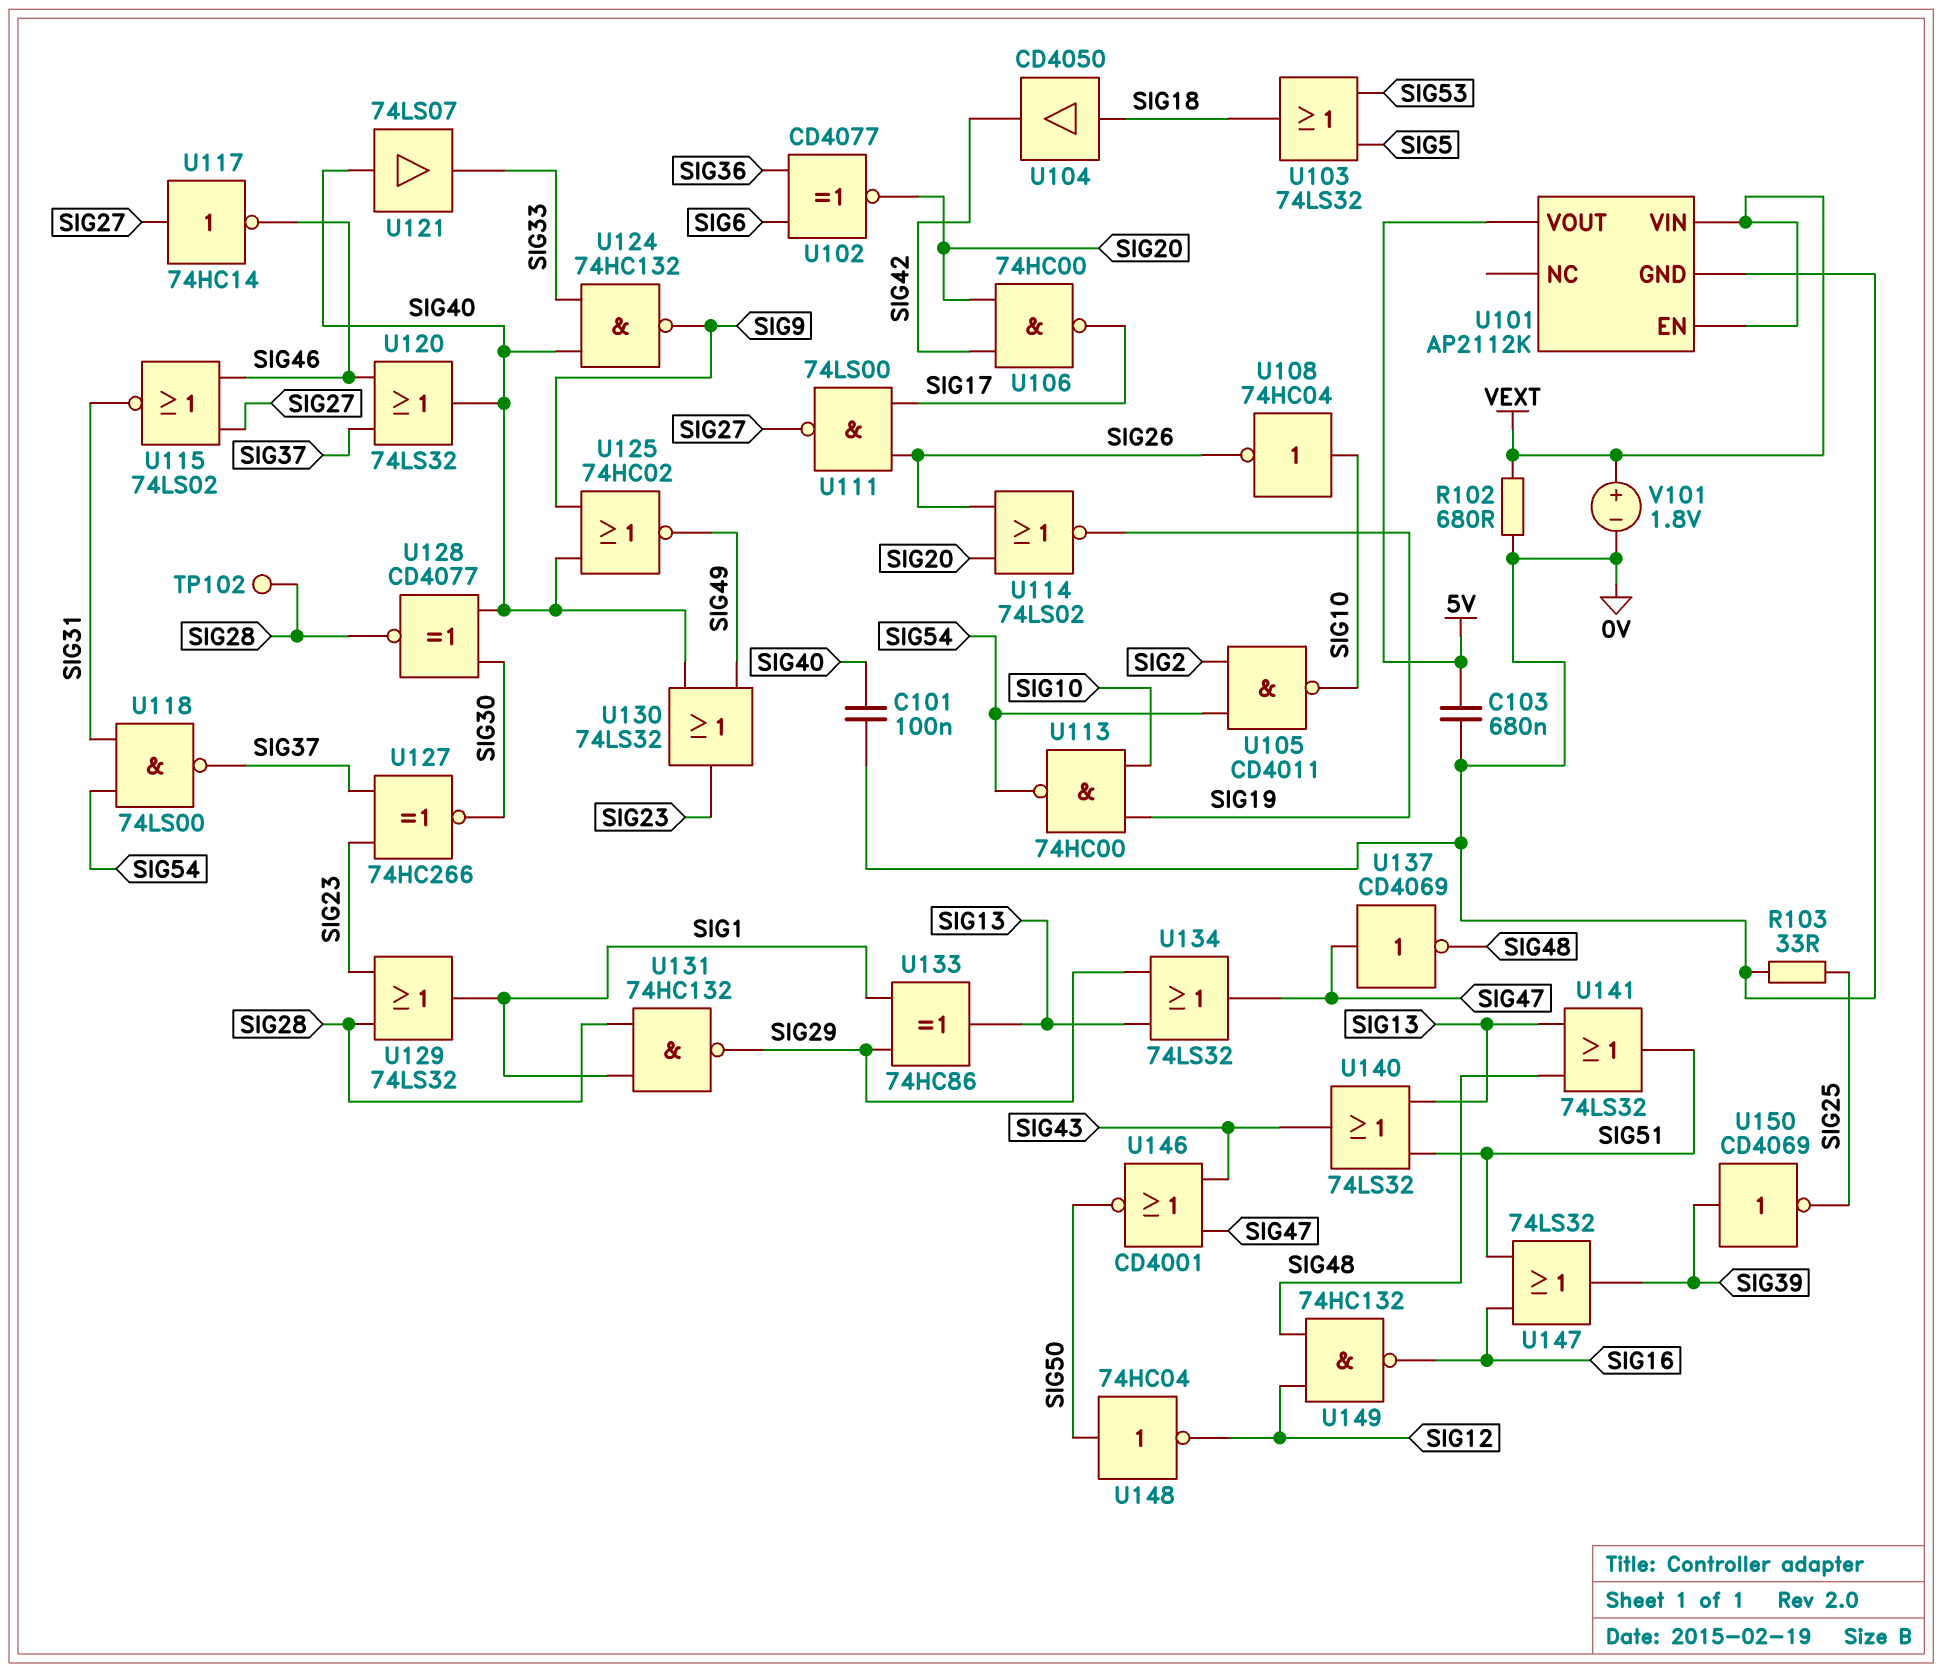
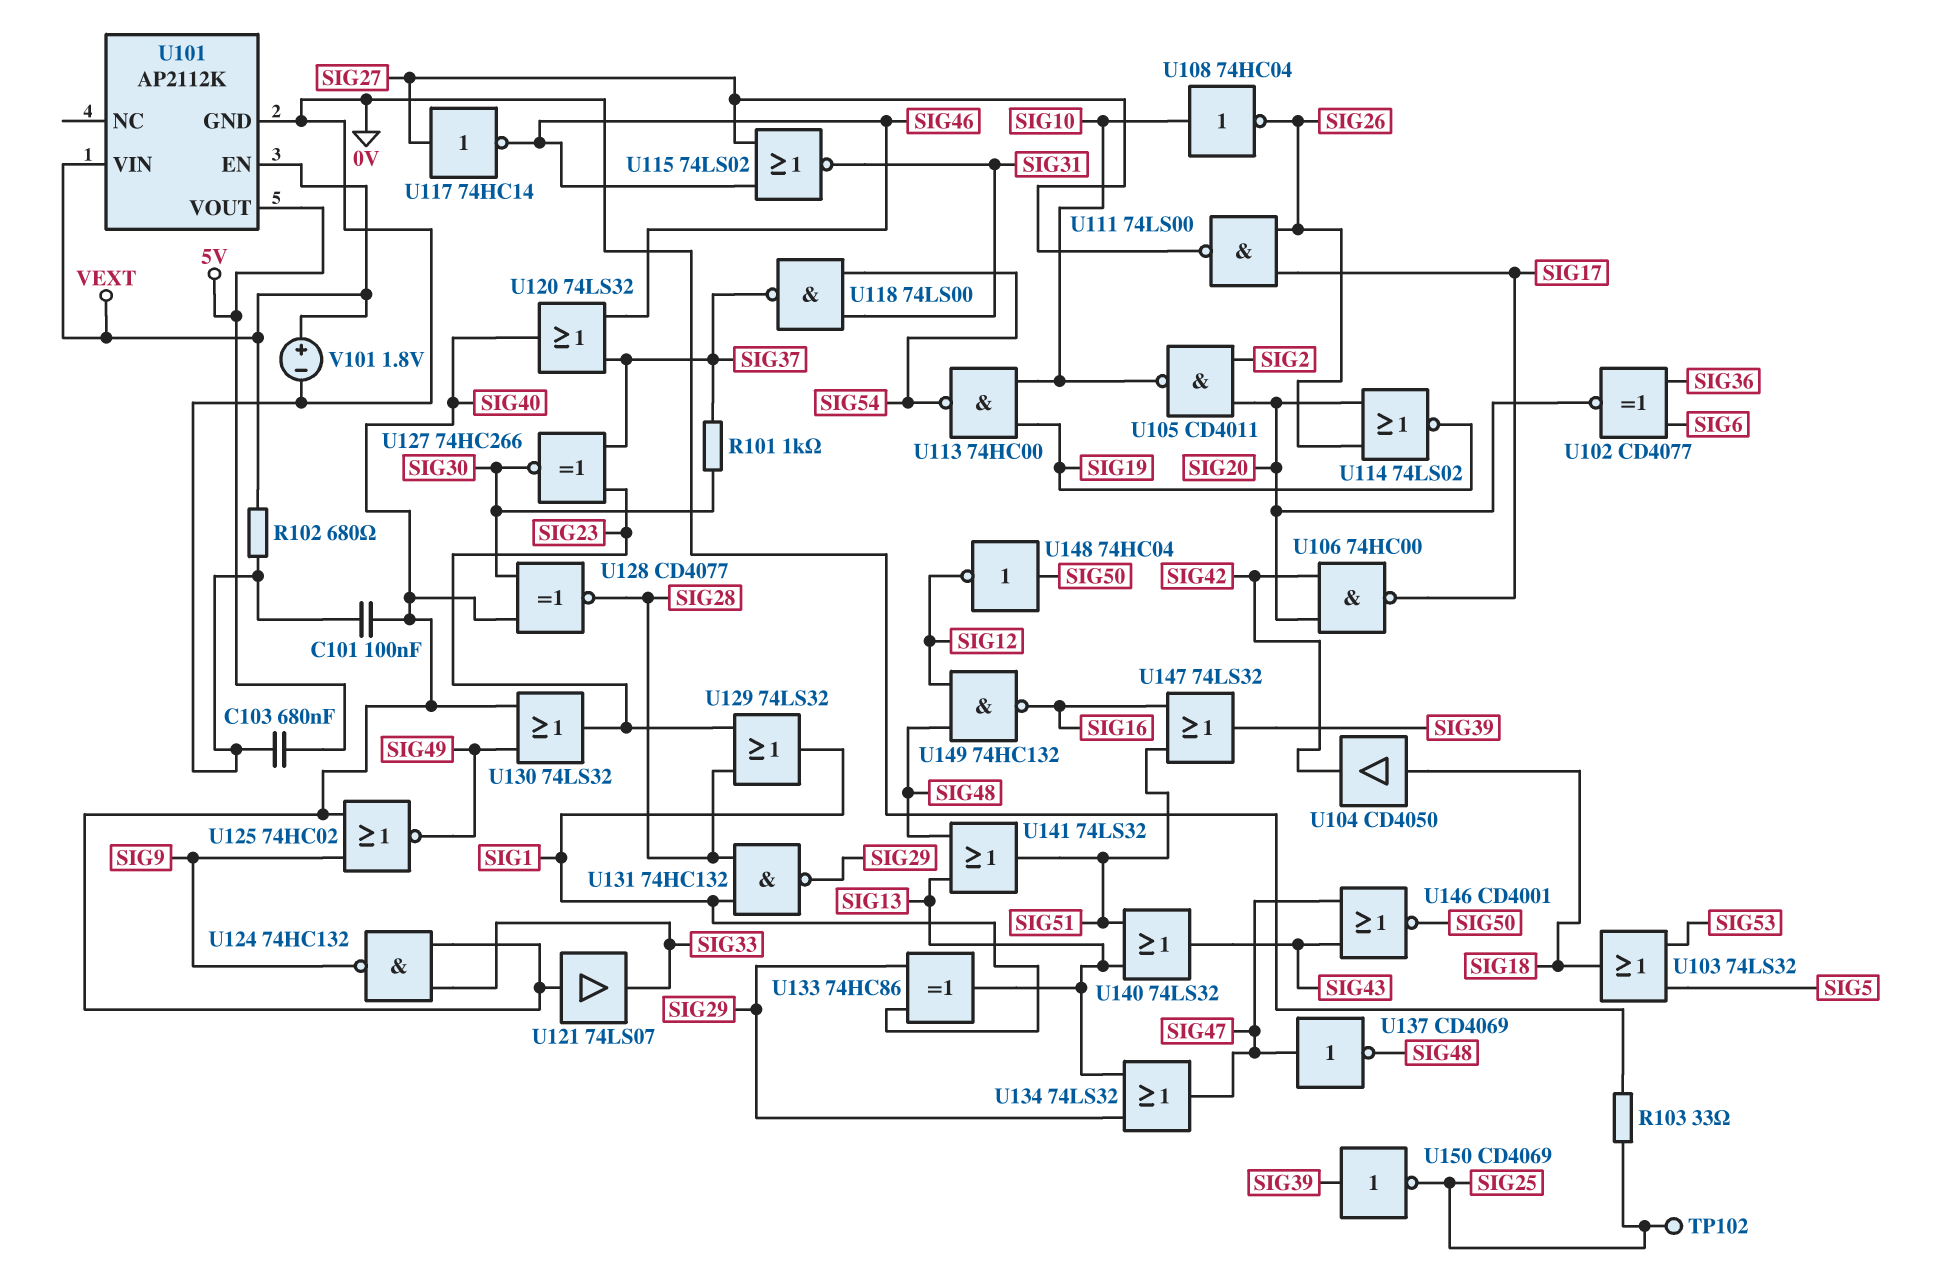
R101: none -> 1k (SIG30, SIG37)
TP102: test point (SIG28) -> test point (SIG25)
U105: NAND CD4011 (in SIG2, in SIG54, out SIG10) -> NAND CD4011 (in SIG2, in SIG20, out SIG10)

